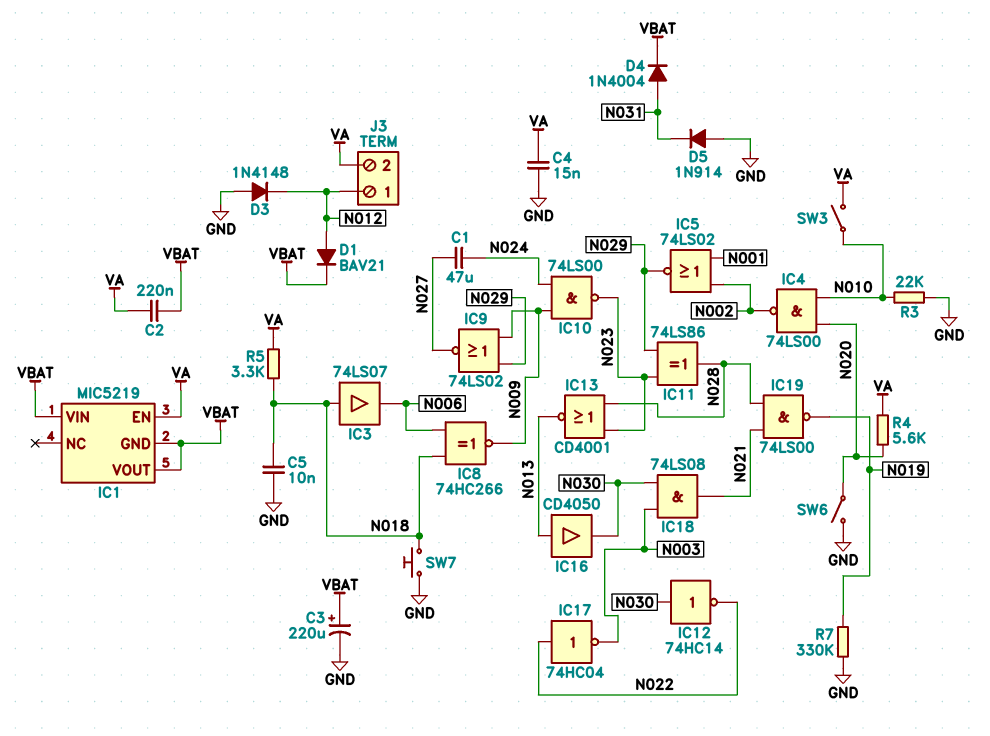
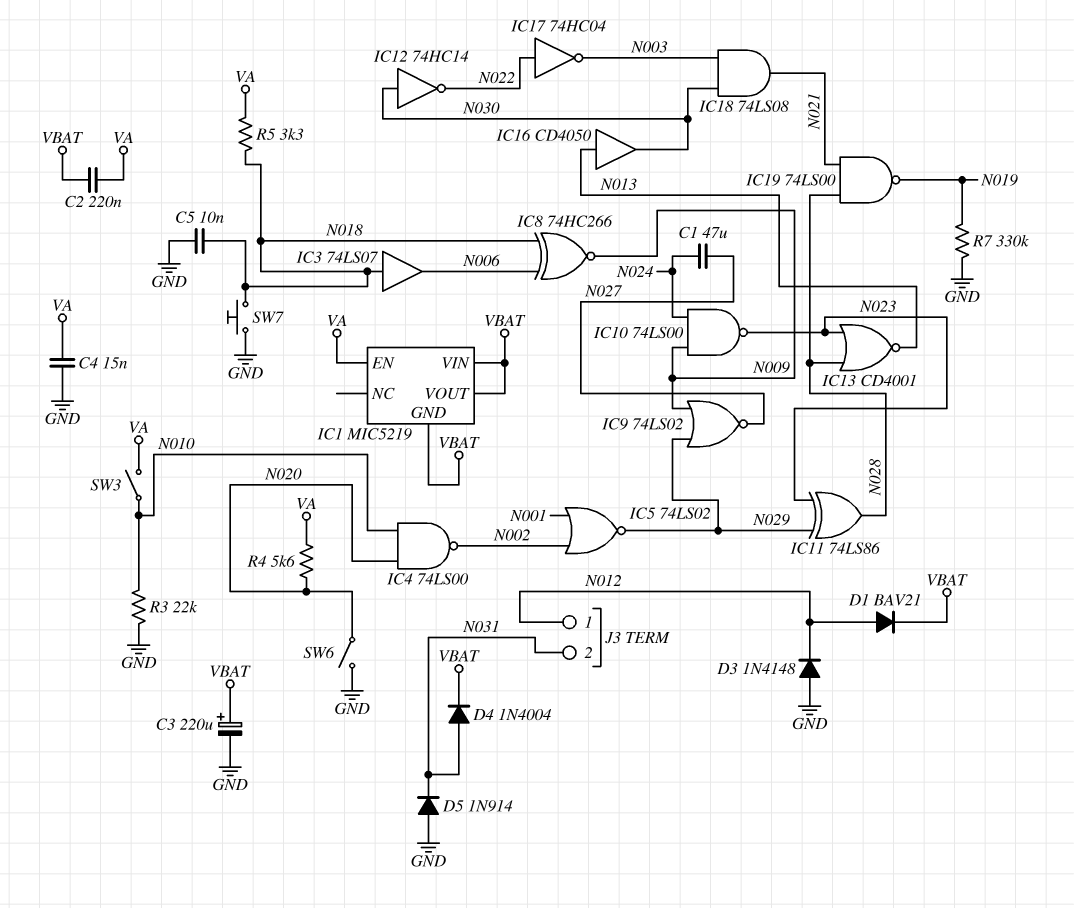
J3 pin 2: VA -> N031

